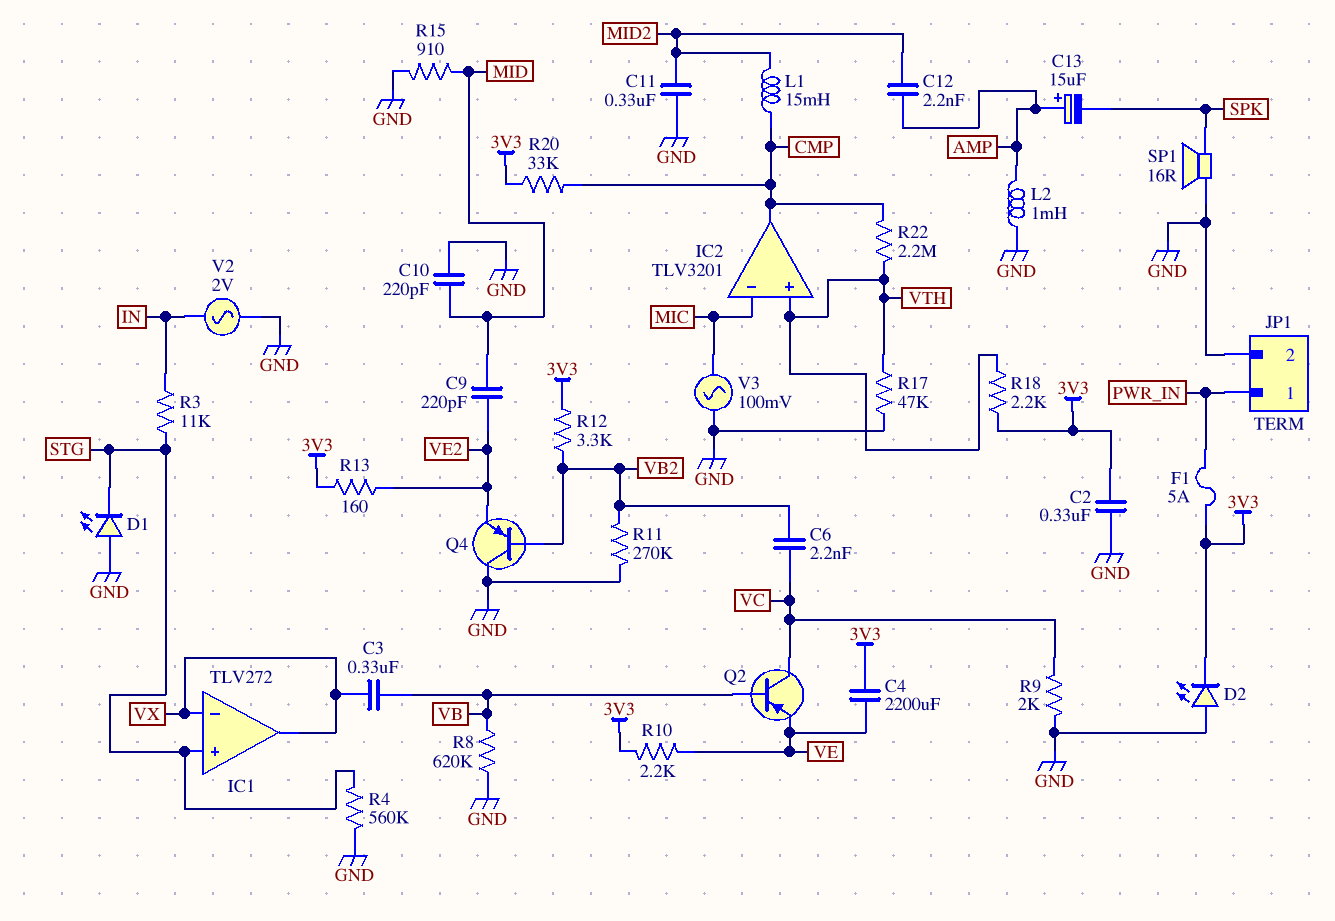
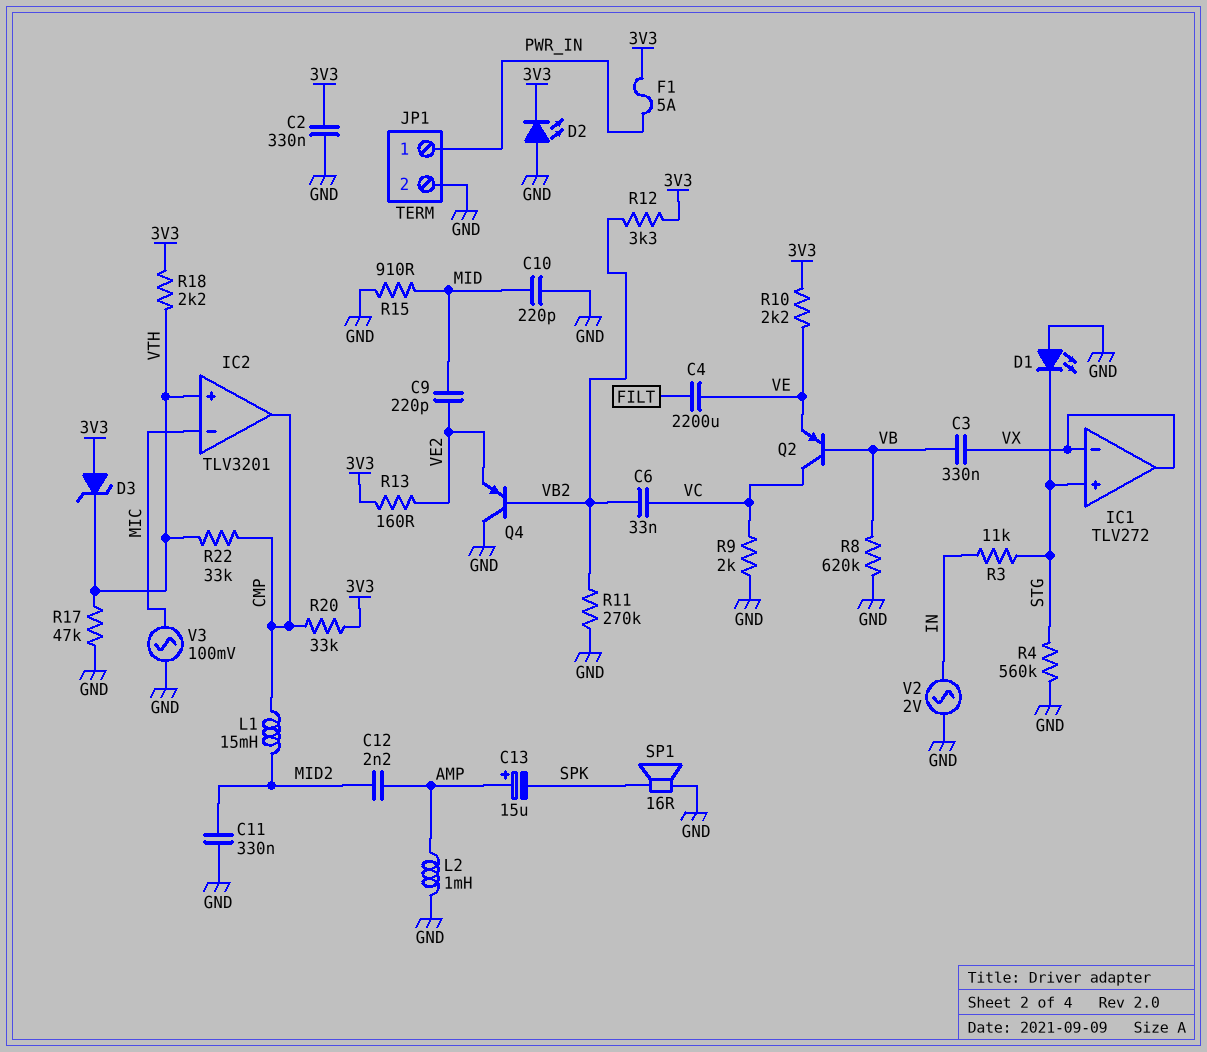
C4: 2200uF (3V3, VE) -> 2200uF (FILT, VE)
C6: 2.2nF (VB2, VC) -> 33nF (VB2, VC)
D3: none -> zener (A 3V3, K VTH)
R22: 2.2M (CMP, VTH) -> 33k (CMP, VTH)

